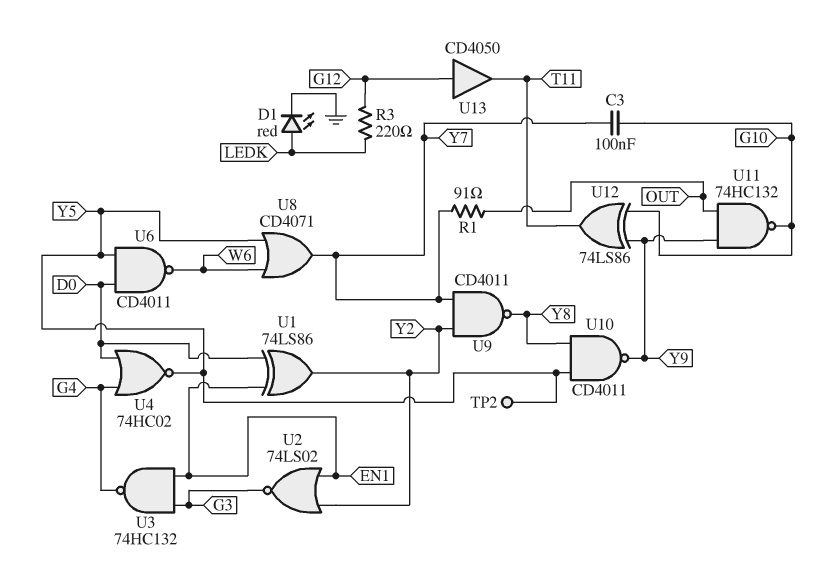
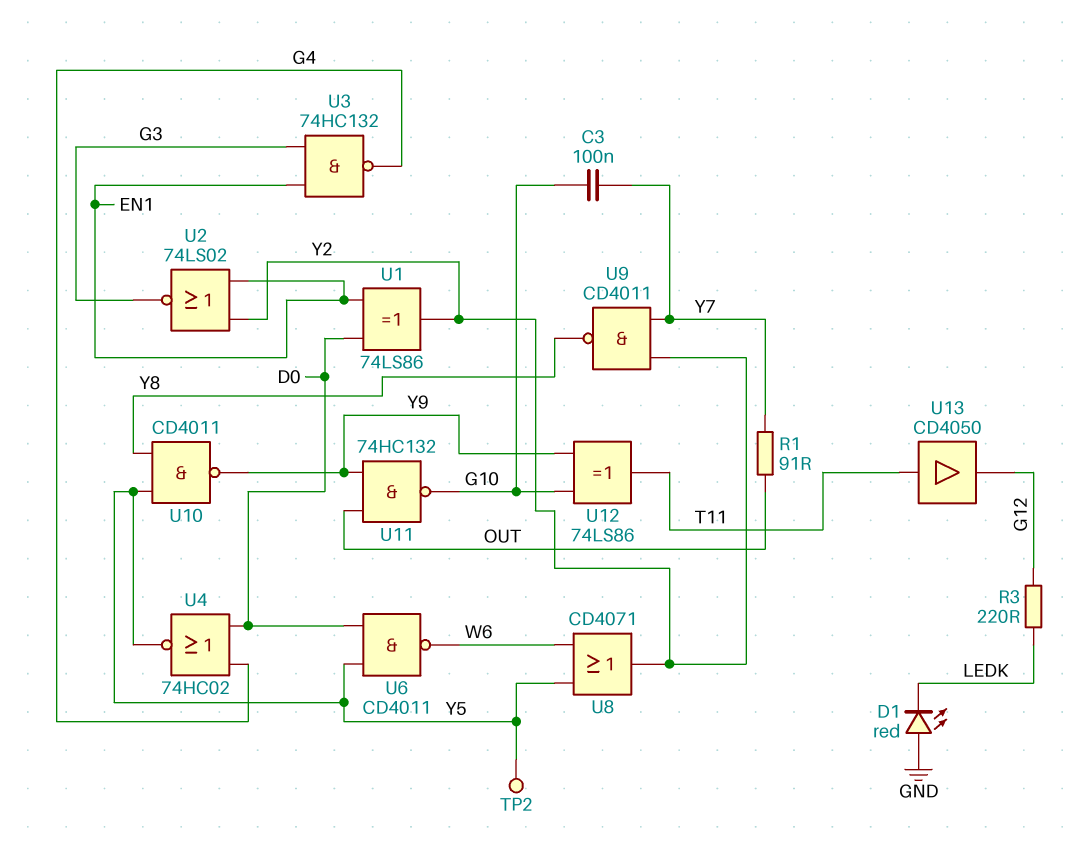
D1: LED red (A LEDK, K GND) -> LED red (A GND, K LEDK)
U8: OR CD4071 (in W6, in Y5, out Y7) -> OR CD4071 (in W6, in Y5, out Y2)
U13: buffer CD4050 (in G12, out T11) -> buffer CD4050 (in T11, out G12)

